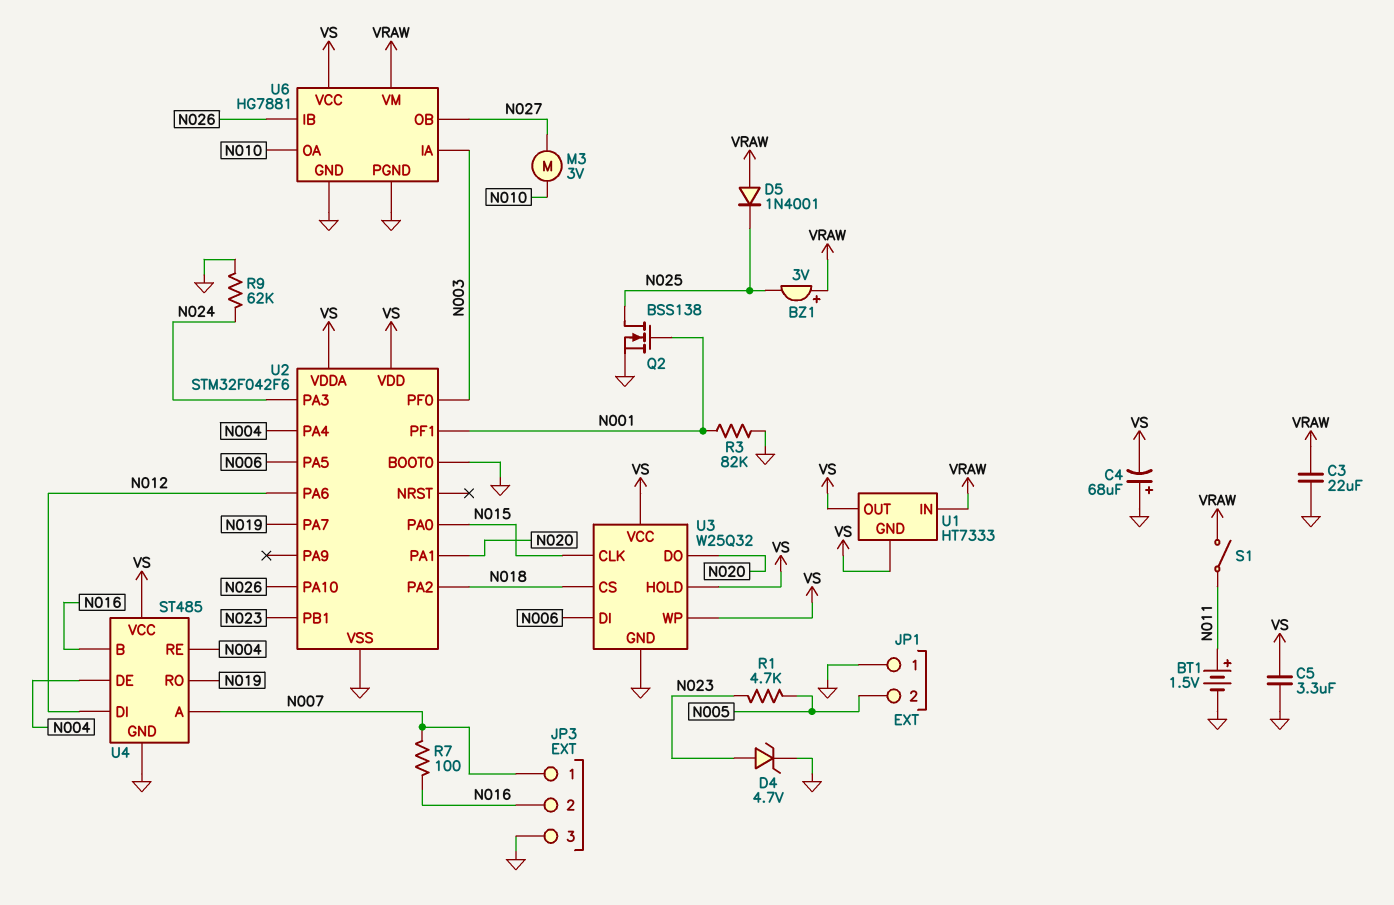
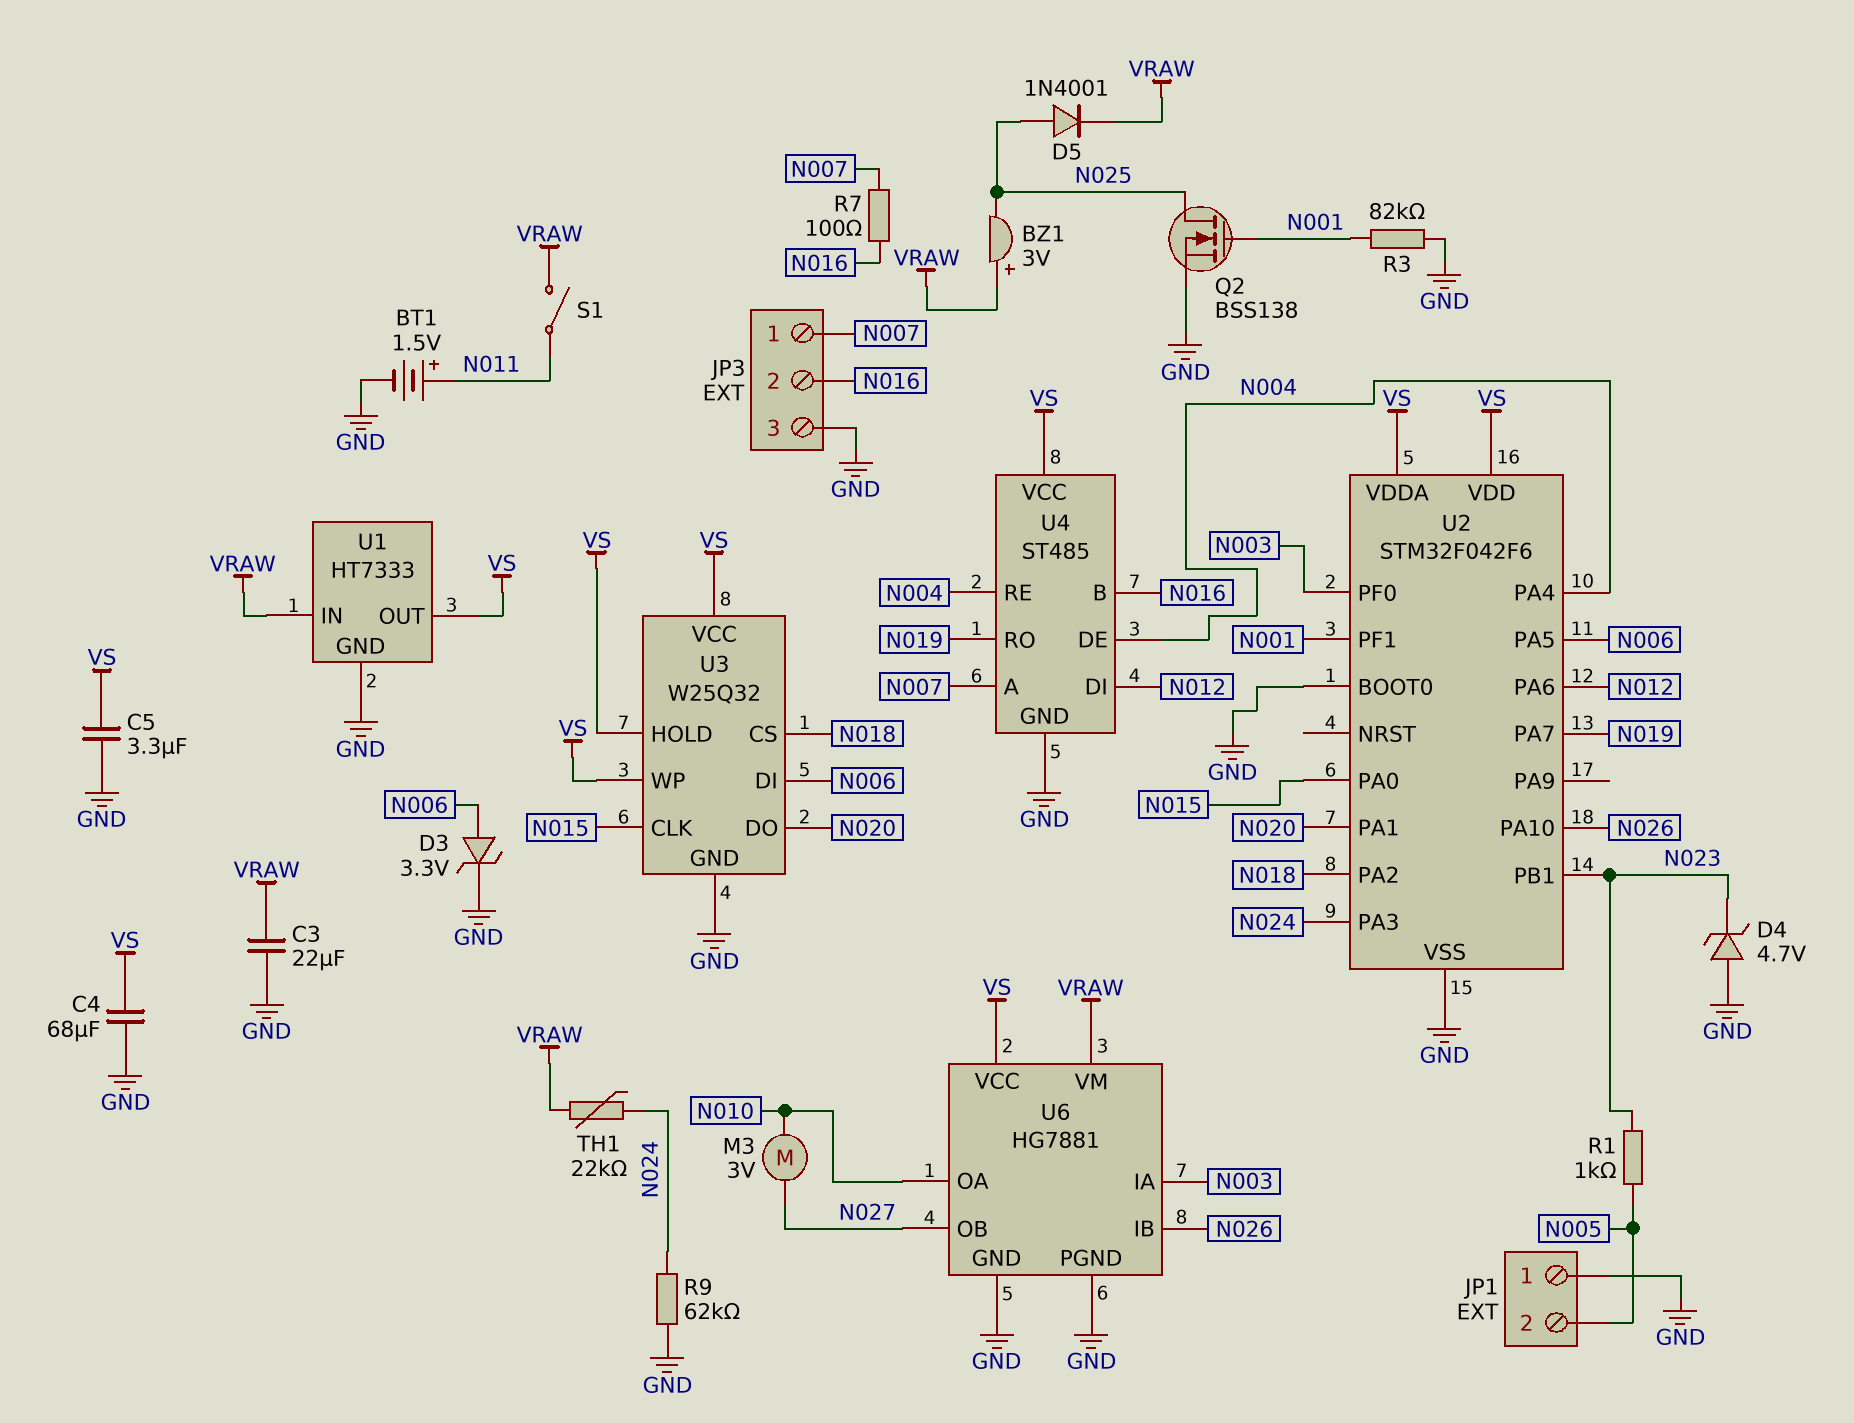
C4: 68uF (plus GND, minus VS) -> 68uF (GND, VS)
D3: none -> zener 3.3V (A N006, K GND)
D4: zener 4.7V (A N023, K GND) -> zener 4.7V (A GND, K N023)
D5: diode 1N4001 (A VRAW, K N025) -> diode 1N4001 (A N025, K VRAW)
R1: 4.7k (N005, N023) -> 1k (N005, N023)
TH1: none -> 22k (N024, VRAW)
U1 pin GND: VS -> GND

